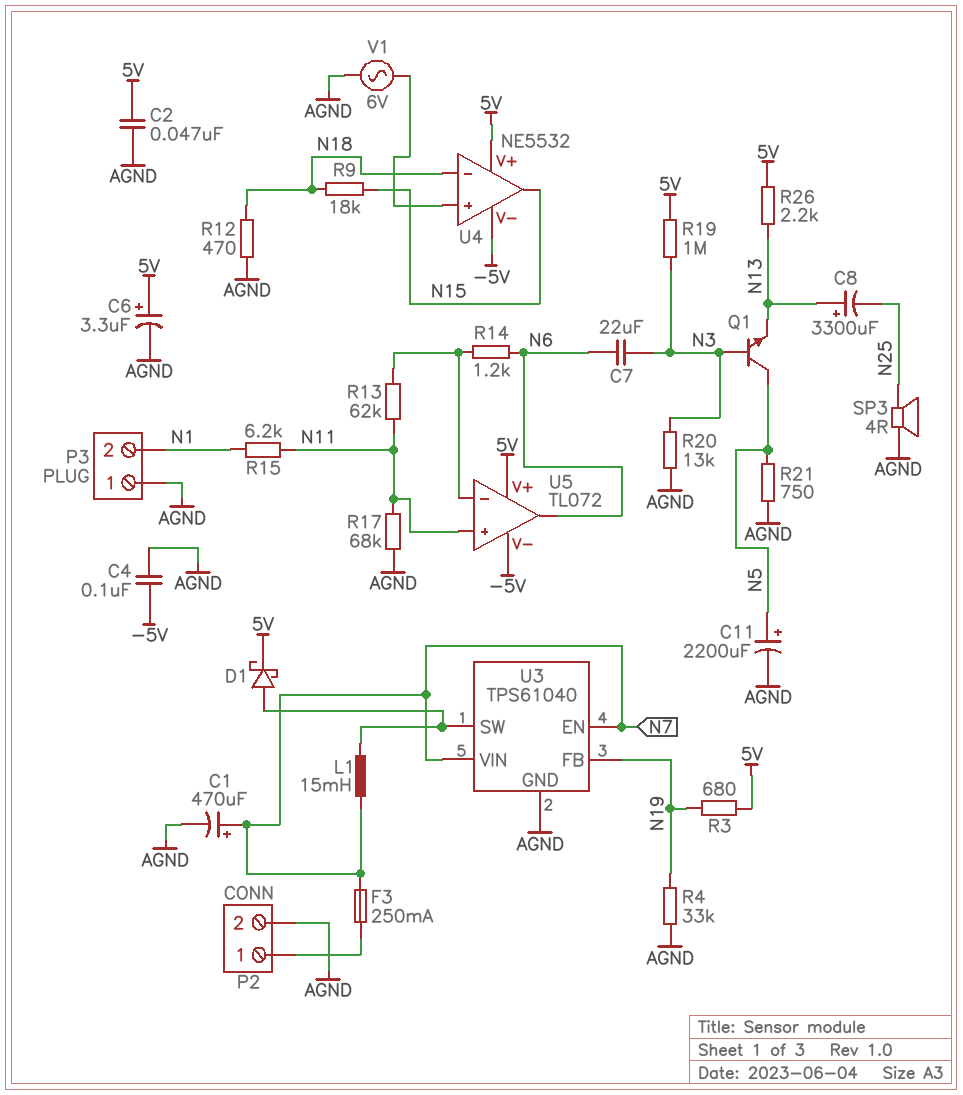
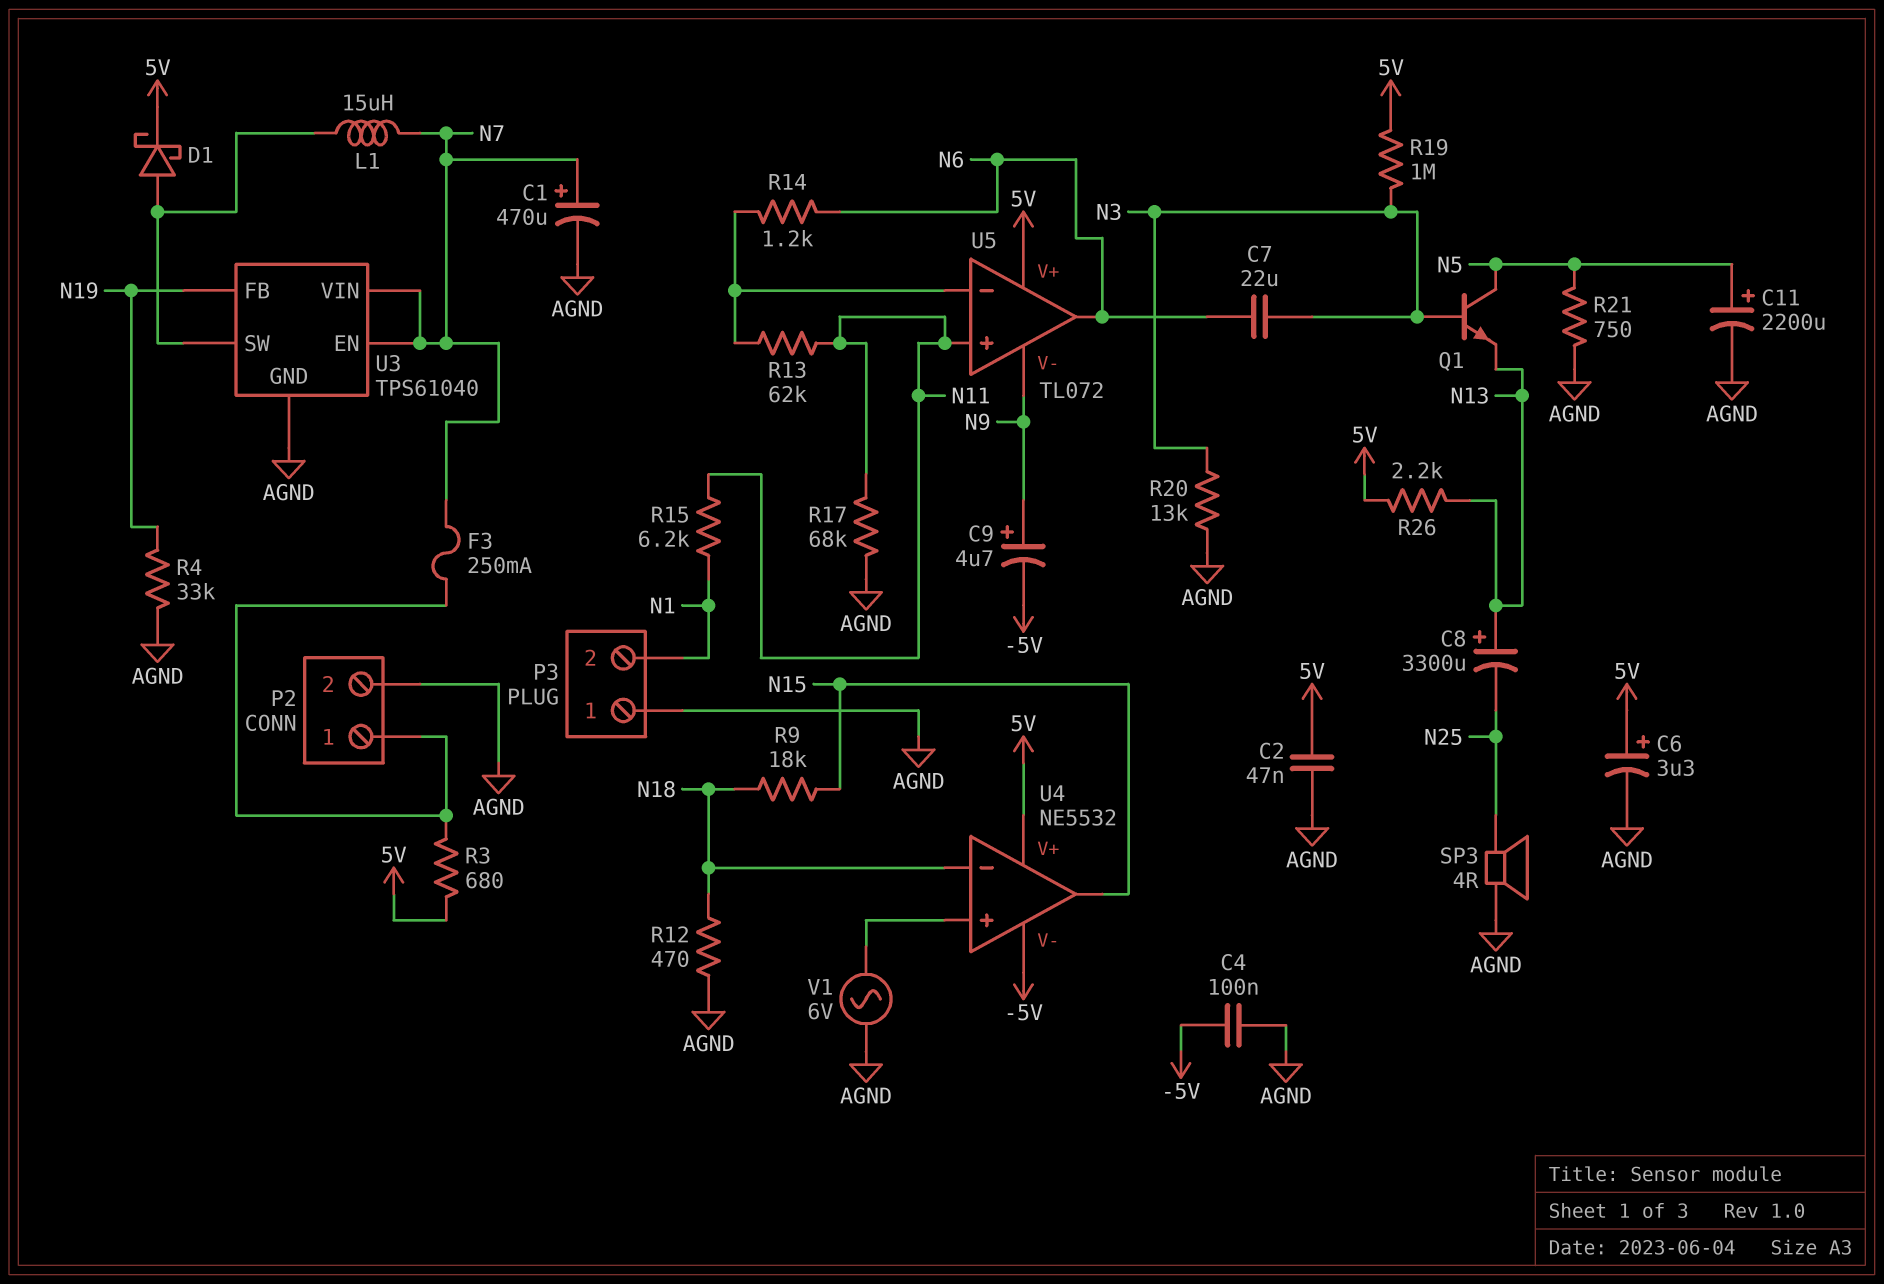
C9: none -> 4.7uF (plus N9, minus -5V)
L1: 15mH (N7, U3/SW) -> 15uH (N7, U3/SW)
R3: 680 (5V, N19) -> 680 (5V, P2/1)
U5 pin V-: -5V -> N9

